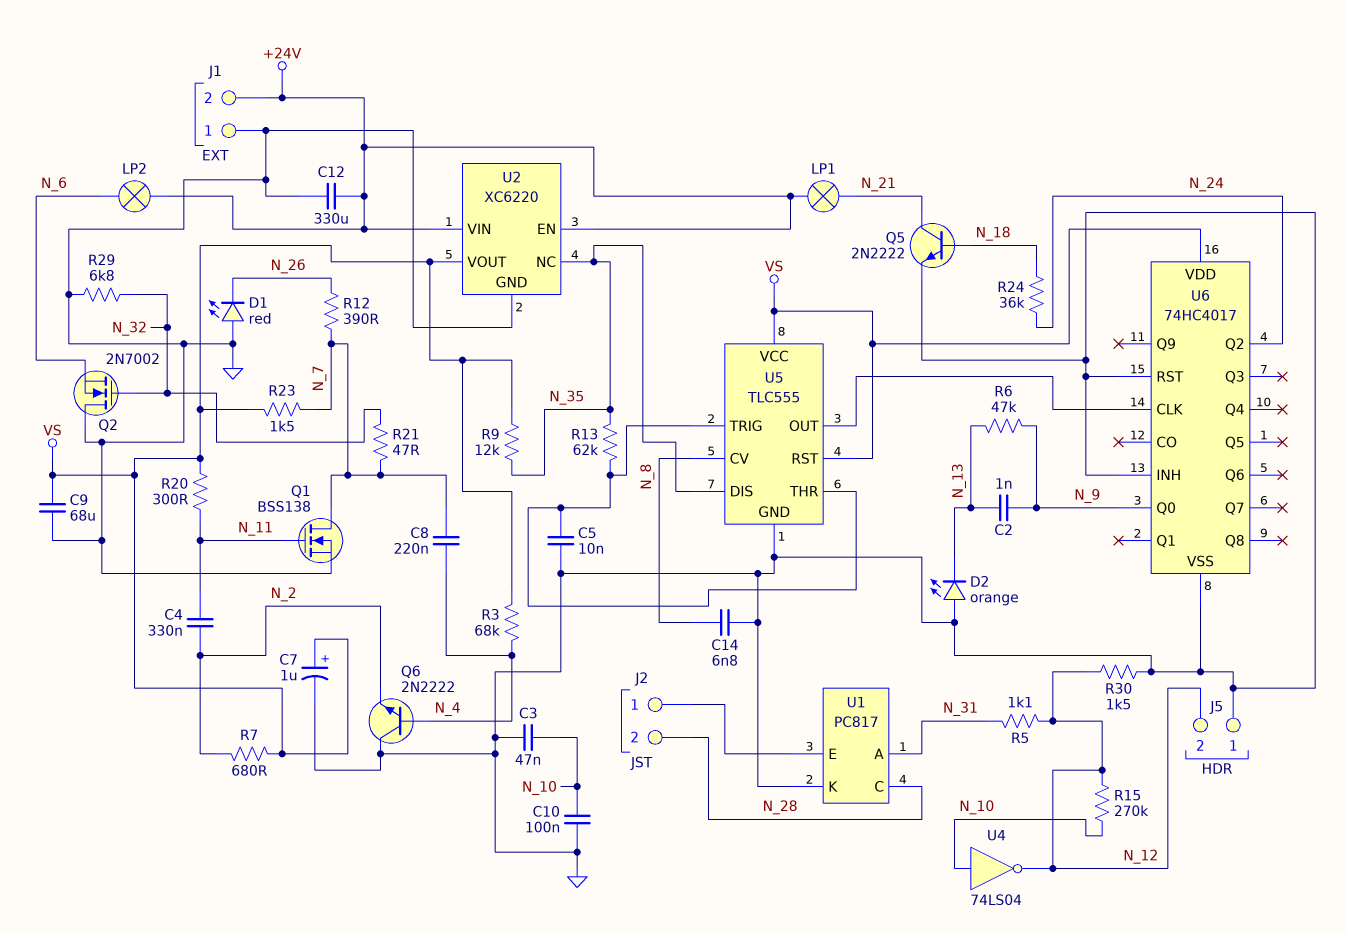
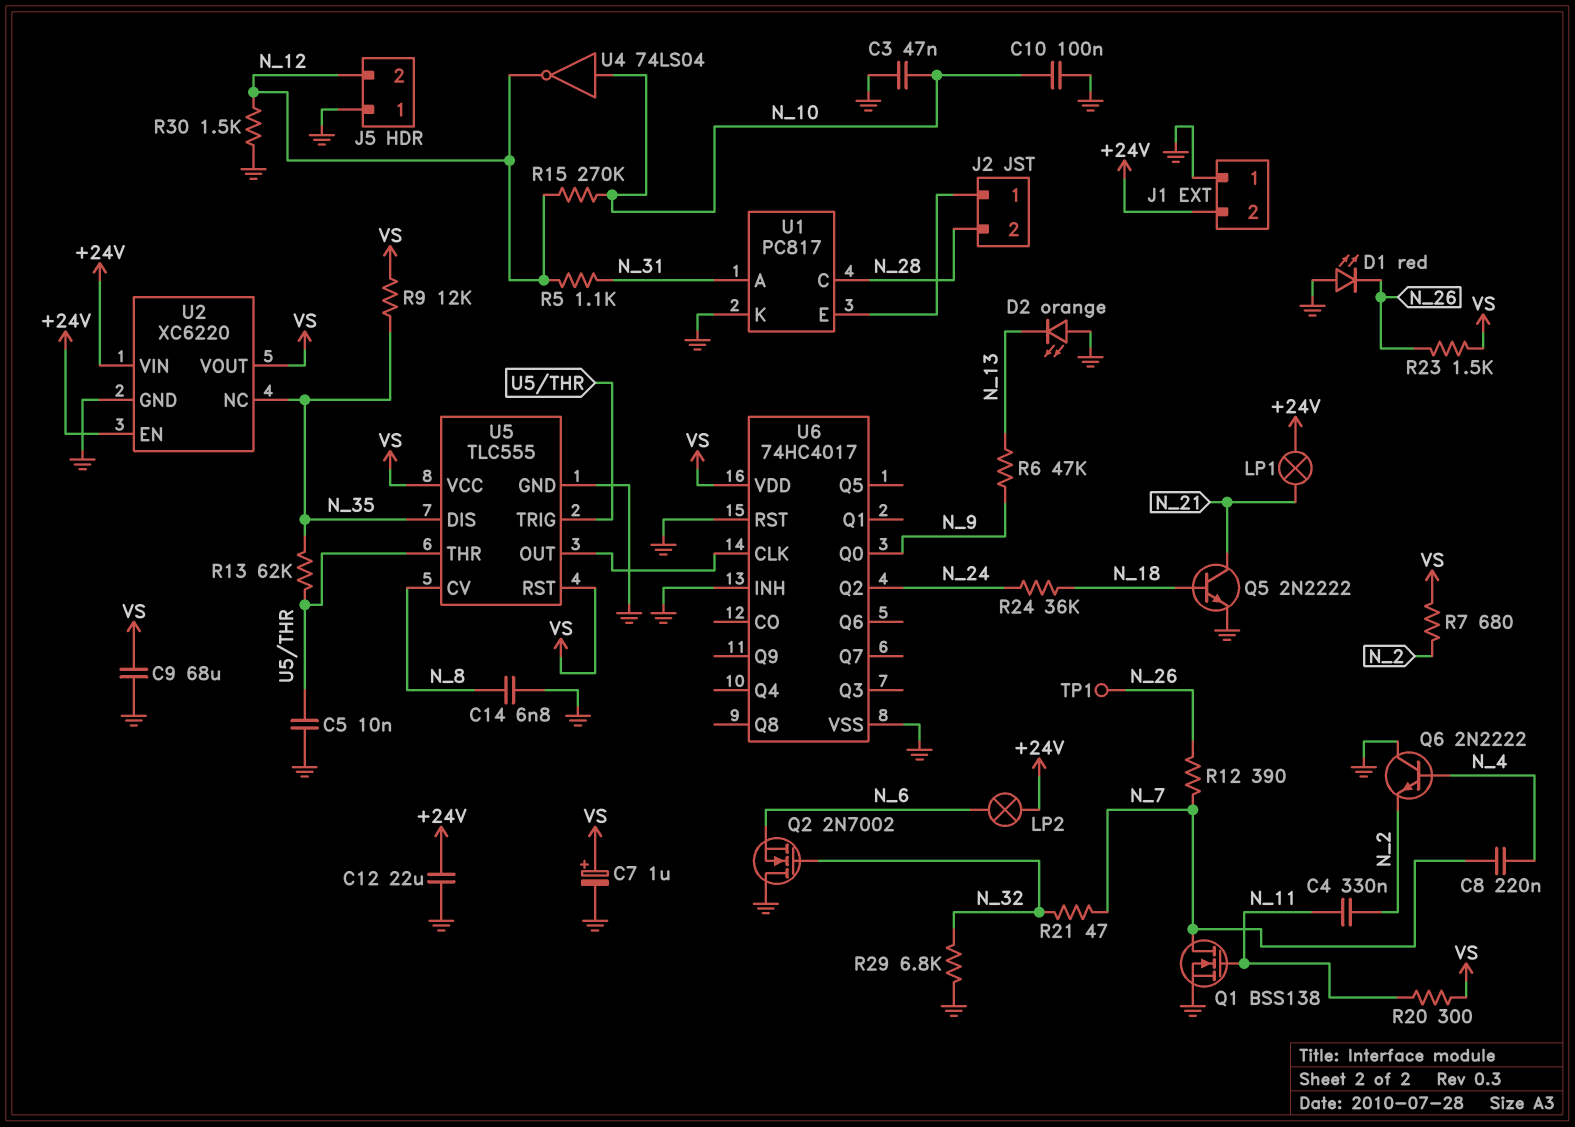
C2: 1nF (N_9, N_13) -> none
C12: 330uF (+24V, GND) -> 22uF (+24V, GND)
R3: 68k (N_4, VS) -> none
R23: 1.5k (N_7, VS) -> 1.5k (N_26, VS)
TP1: none -> test point (N_26)

